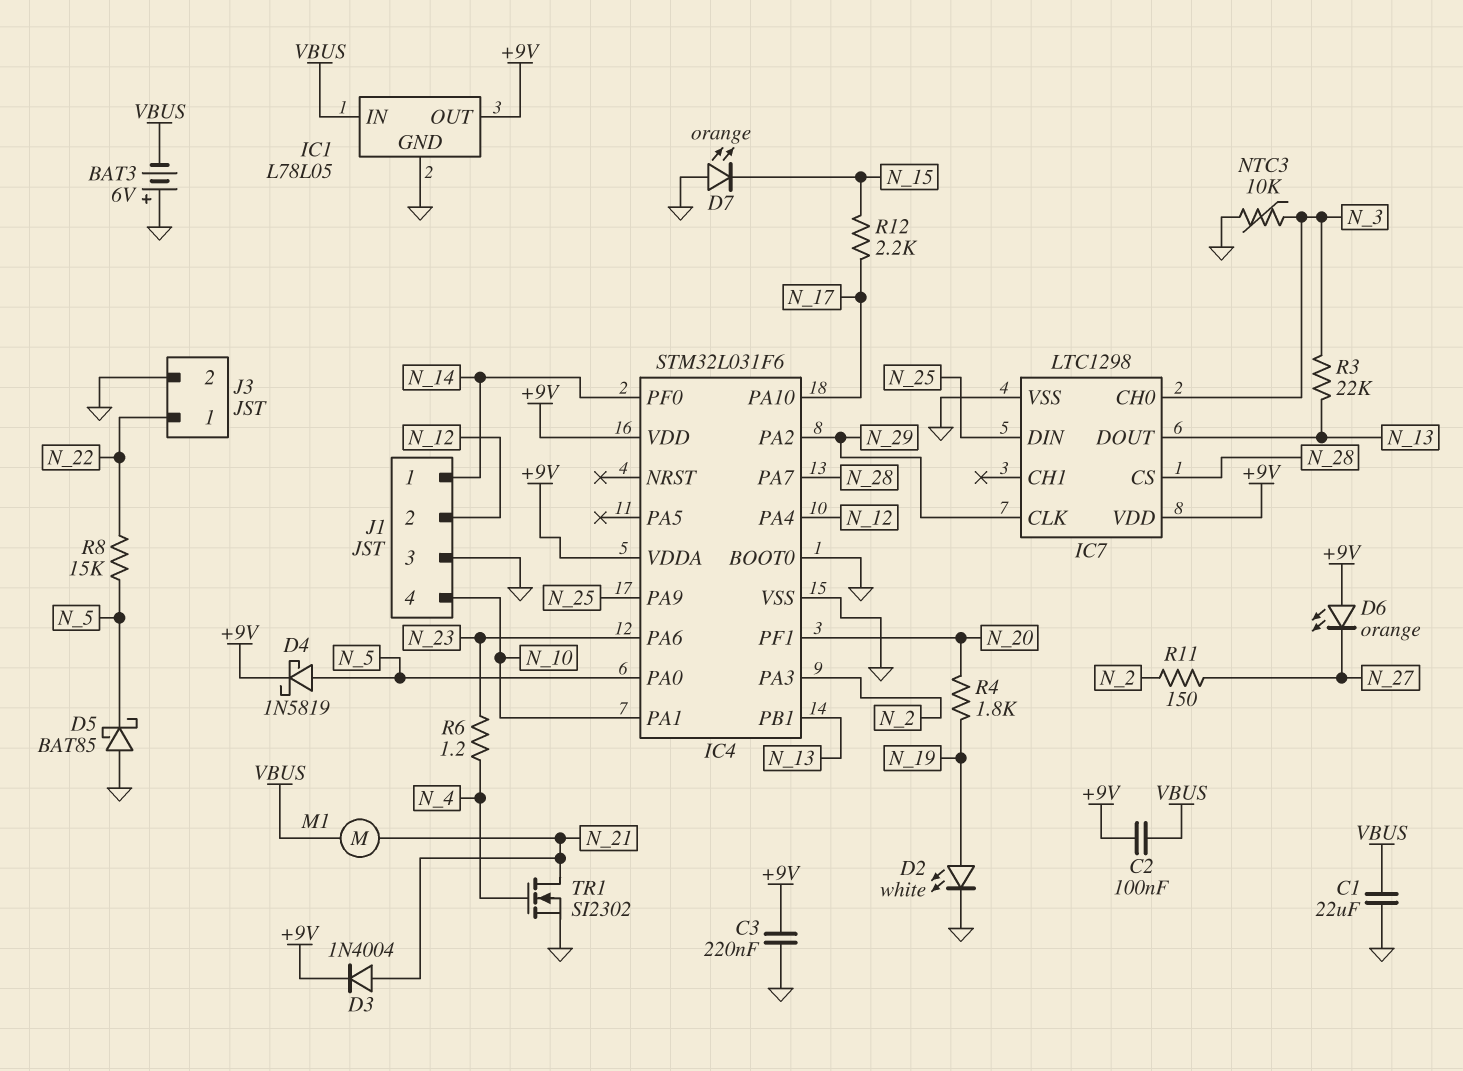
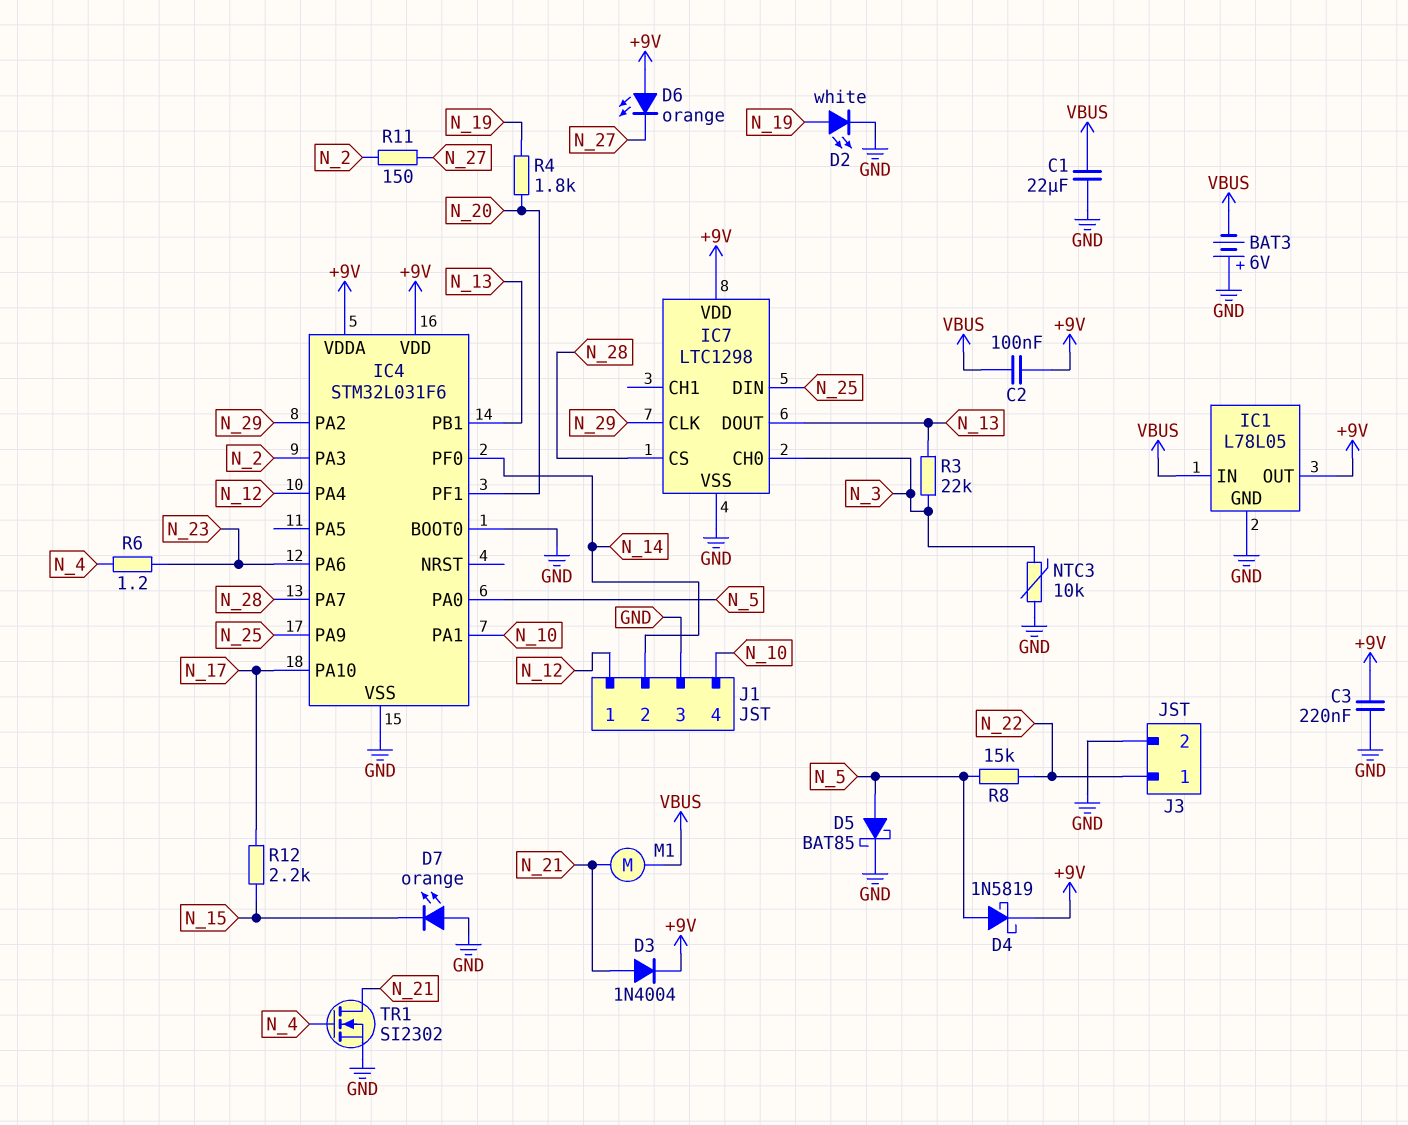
D5: schottky BAT85 (A GND, K N_5) -> schottky BAT85 (A N_5, K GND)
J1 pin 1: N_14 -> N_12
J1 pin 2: N_12 -> N_14

